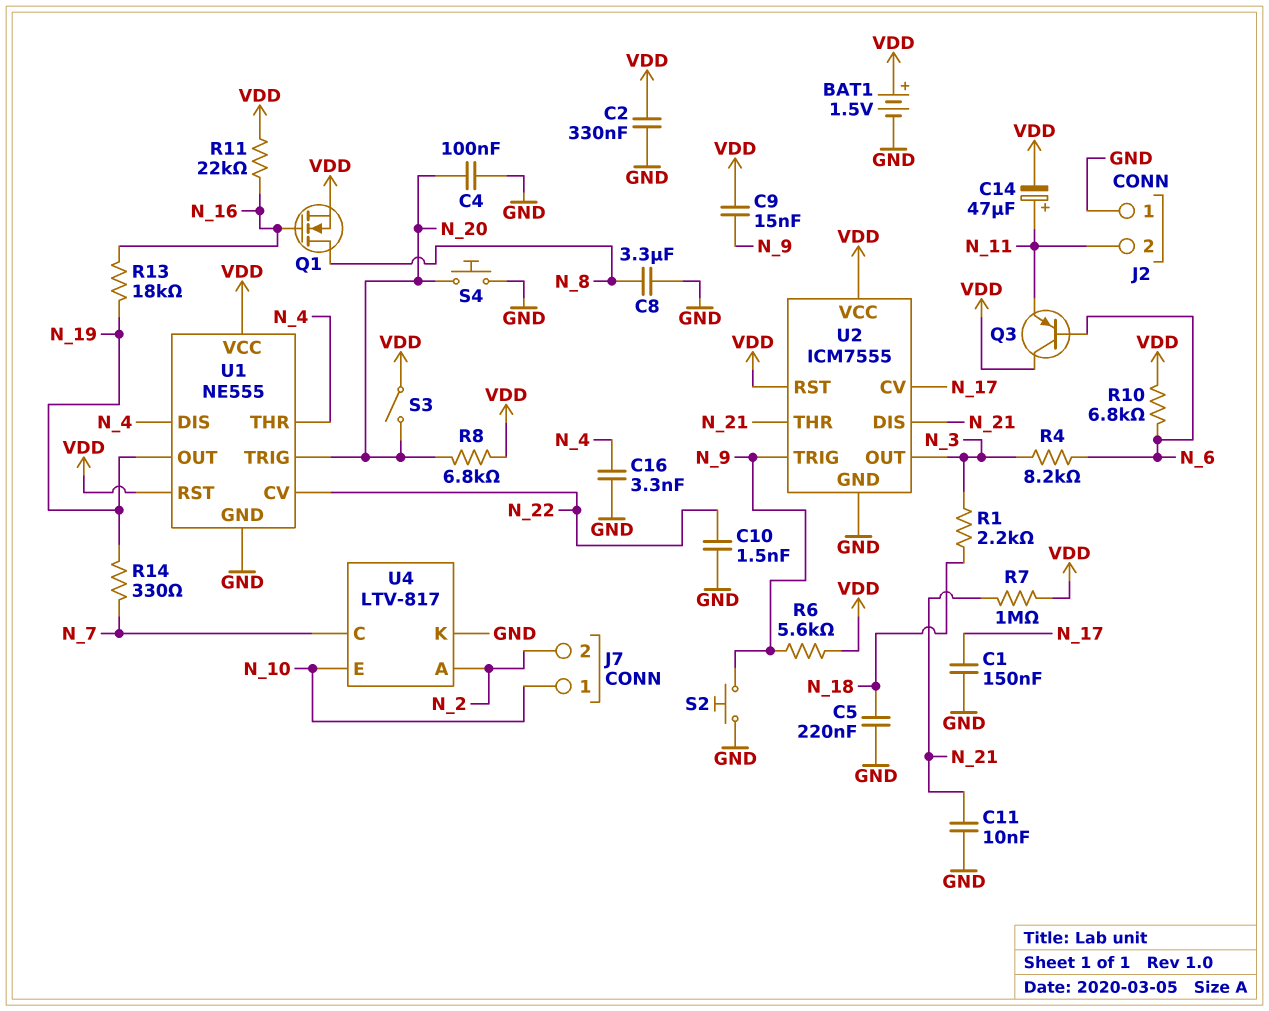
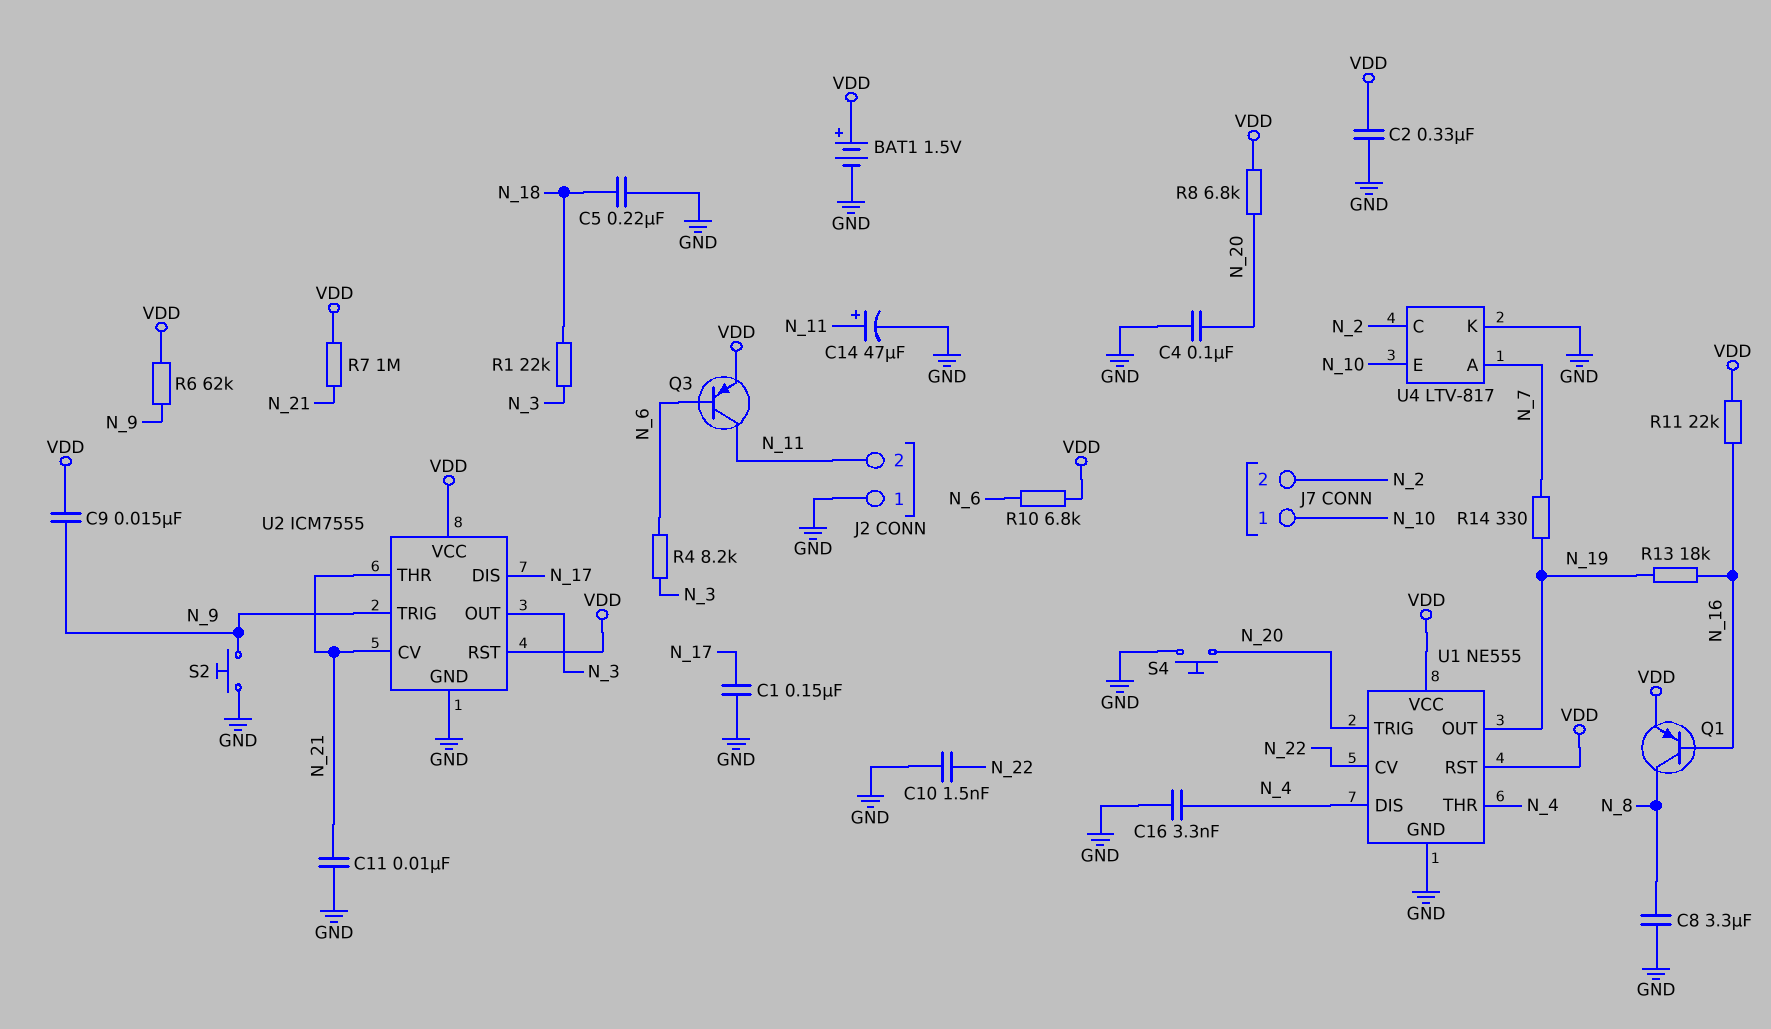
C14: 47uF (plus N_11, minus VDD) -> 47uF (plus N_11, minus GND)
Q1: NMOS (G N_16, D N_8, S VDD) -> PNP (B N_16, C N_8, E VDD)
Q3: PNP (B N_6, C VDD, E N_11) -> PNP (B N_6, C N_11, E VDD)
R1: 2.2k (N_3, N_18) -> 22k (N_3, N_18)
R6: 5.6k (N_9, VDD) -> 62k (N_9, VDD)
S3: switch (N_20, VDD) -> none
U2 pin CV: N_17 -> N_21
U2 pin DIS: N_21 -> N_17
U4 pin A: N_2 -> N_7
U4 pin C: N_7 -> N_2

